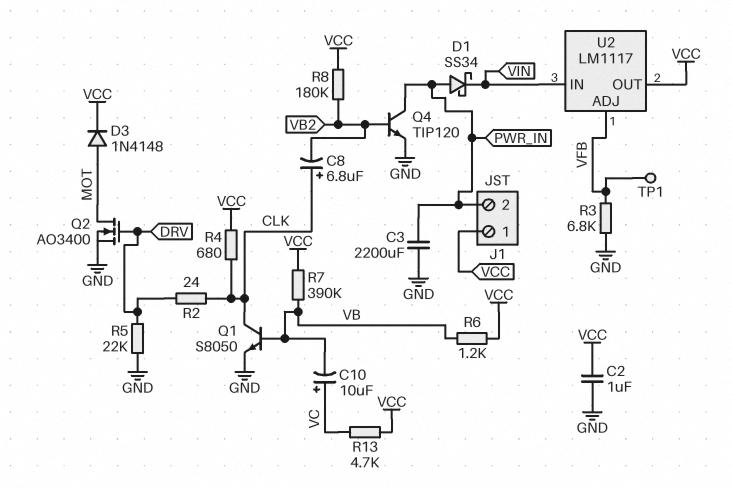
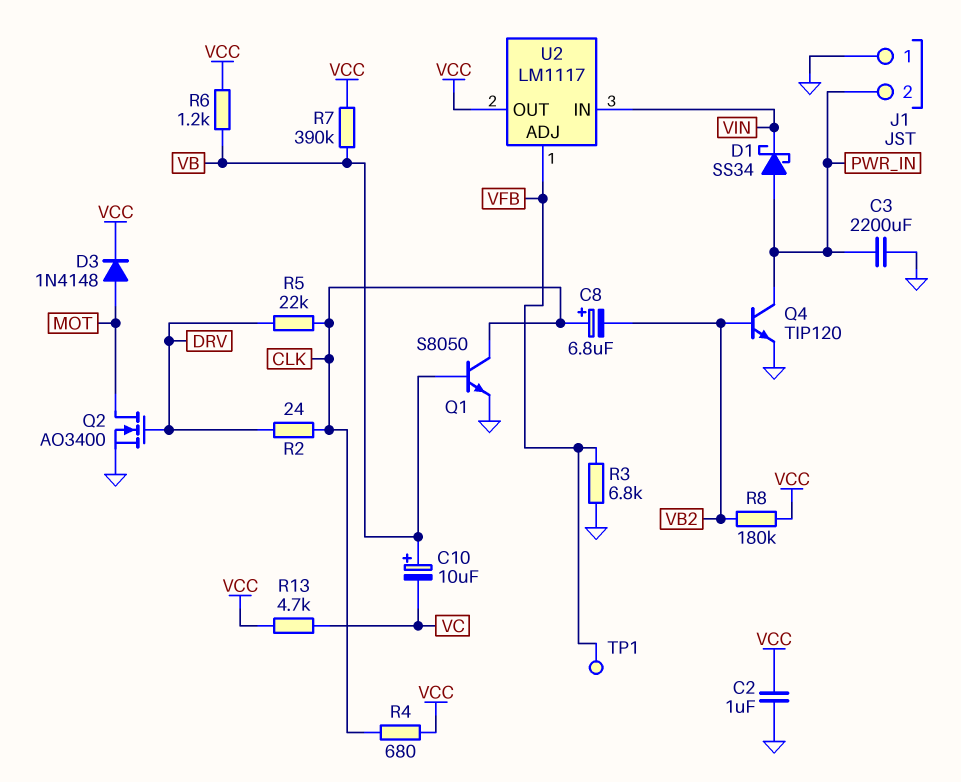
C10: 10uF (plus VC, minus VB) -> 10uF (plus VB, minus VC)
J1 pin 1: VCC -> GND
R5: 22k (DRV, GND) -> 22k (CLK, DRV)

